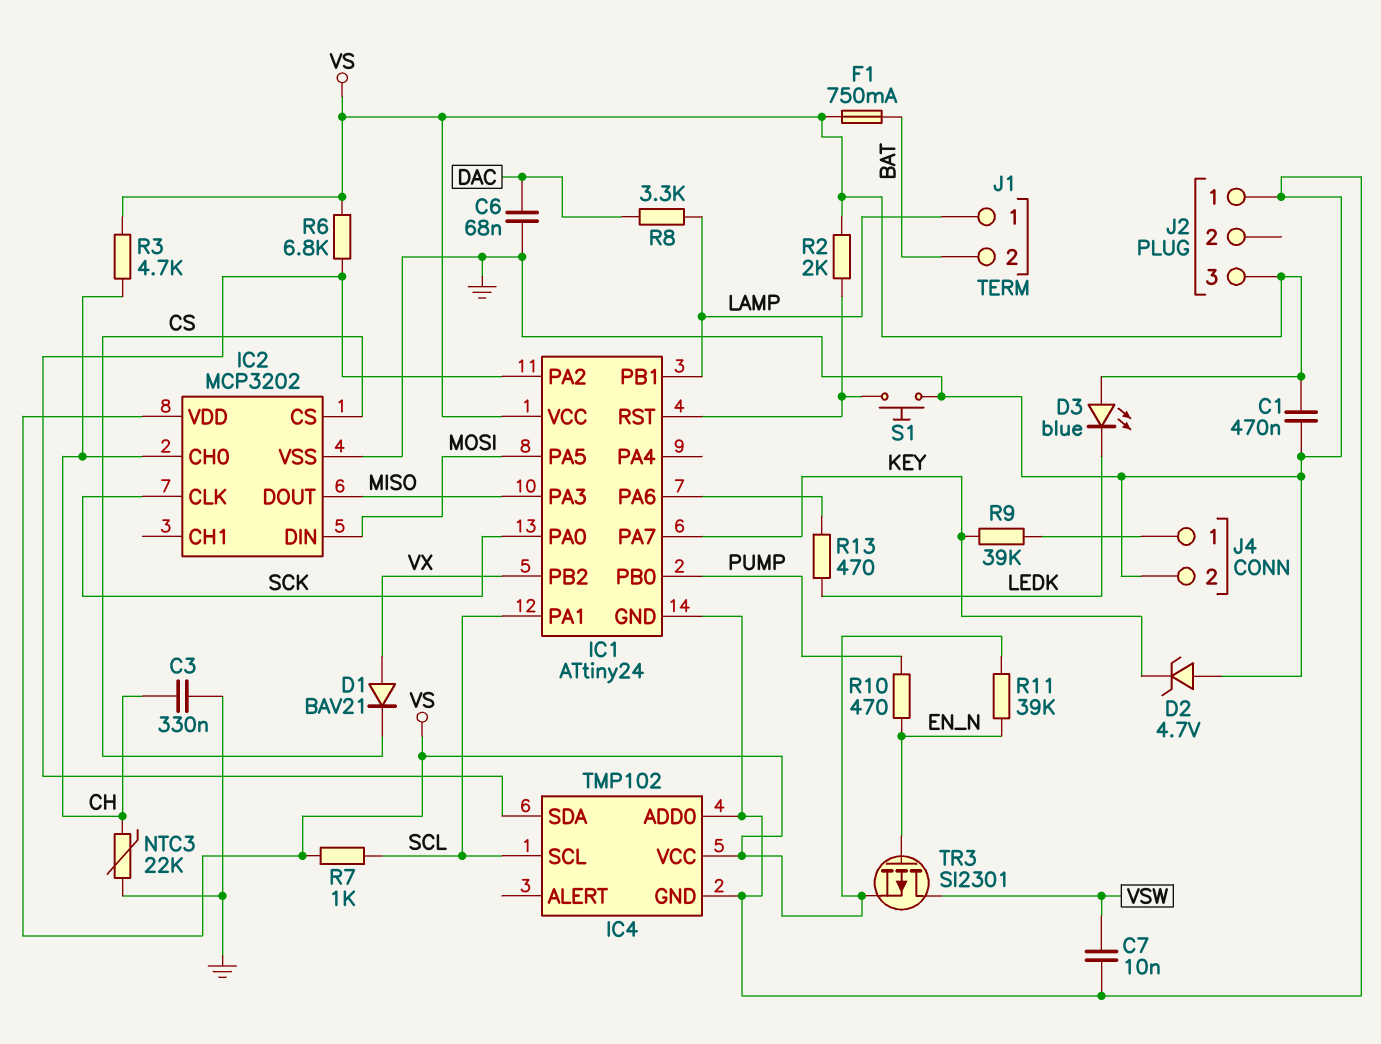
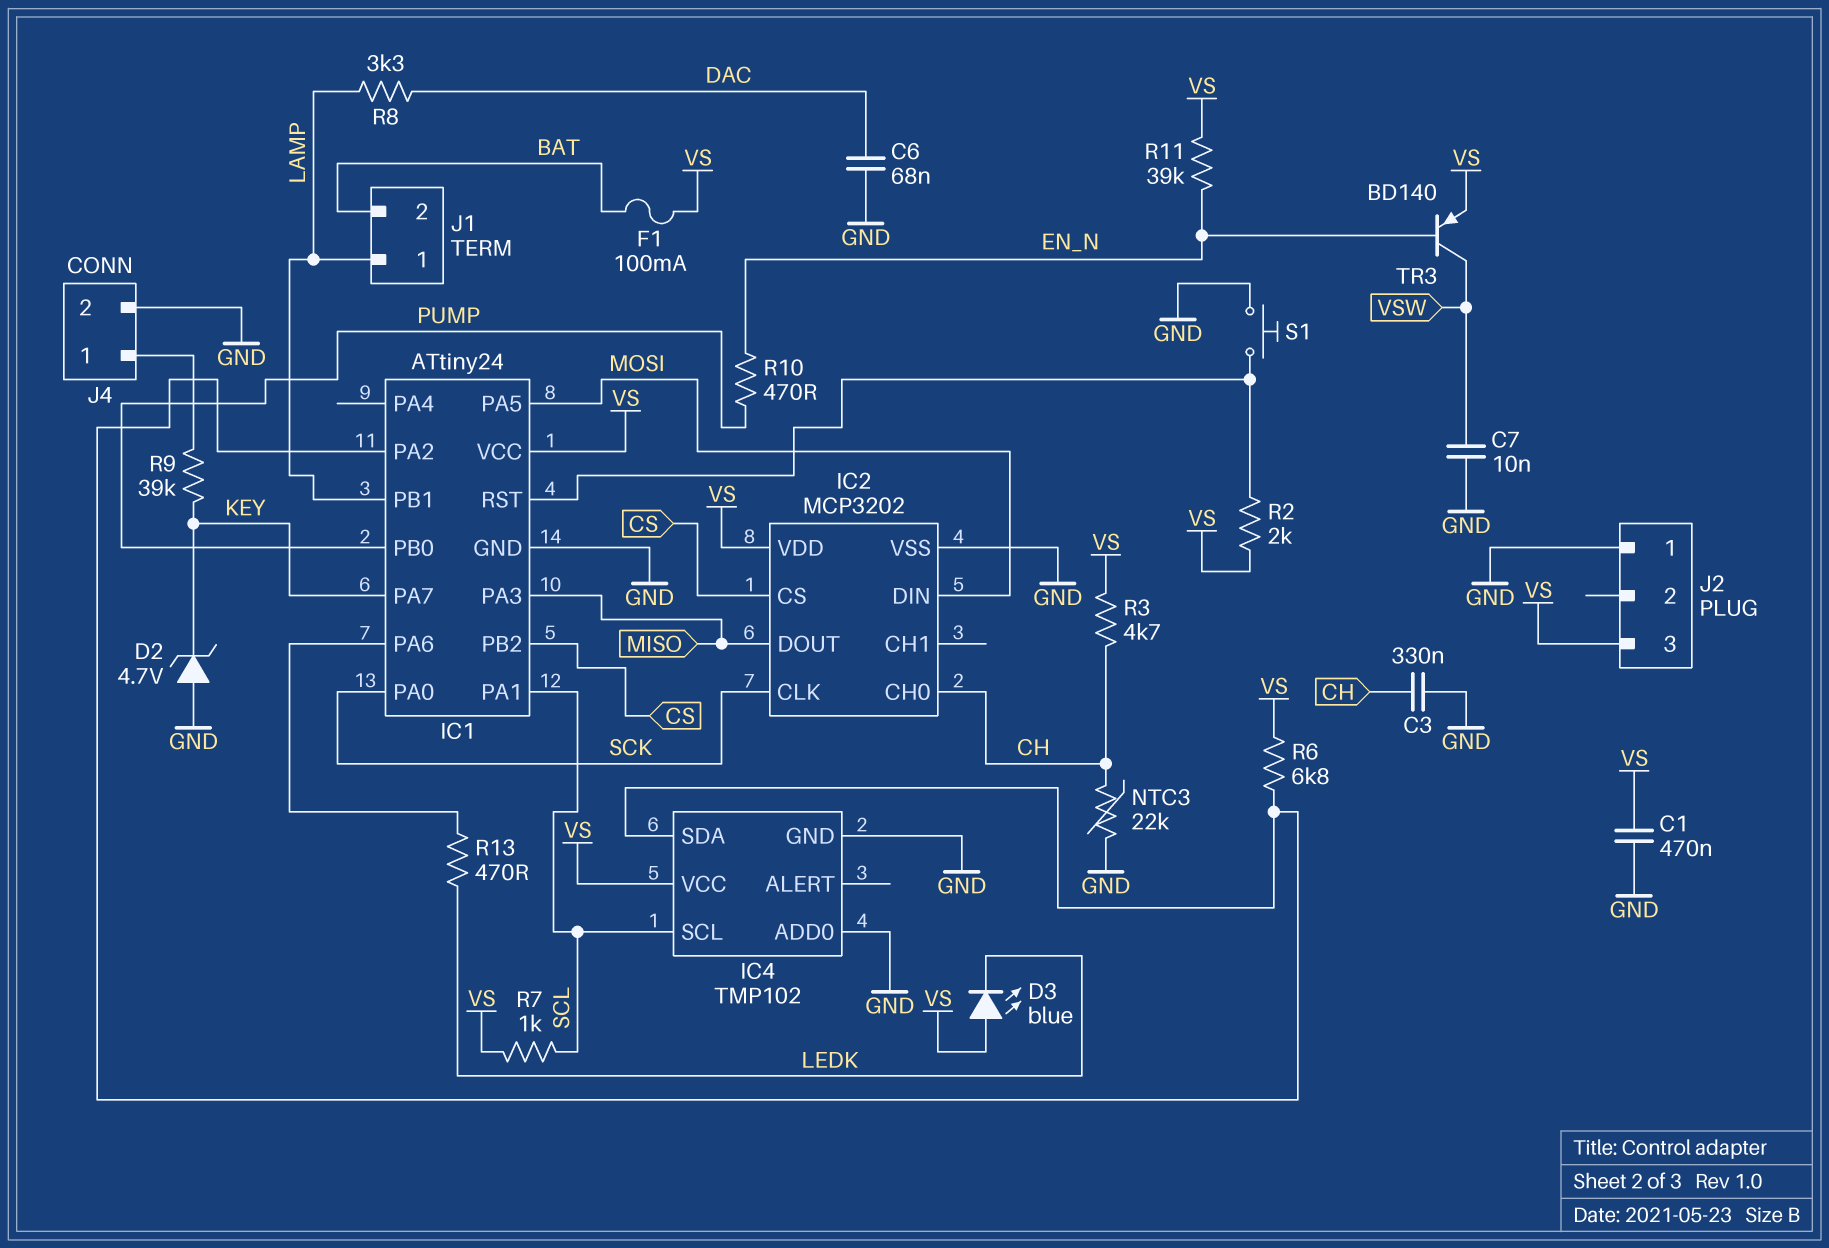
D1: diode BAV21 (A VX, K CS) -> none
F1: 750mA (BAT, VS) -> 100mA (BAT, VS)
IC1 pin PB2: VX -> CS
TR3: PMOS SI2301 (G EN_N, D VSW, S VS) -> PNP BD140 (B EN_N, C VSW, E VS)

